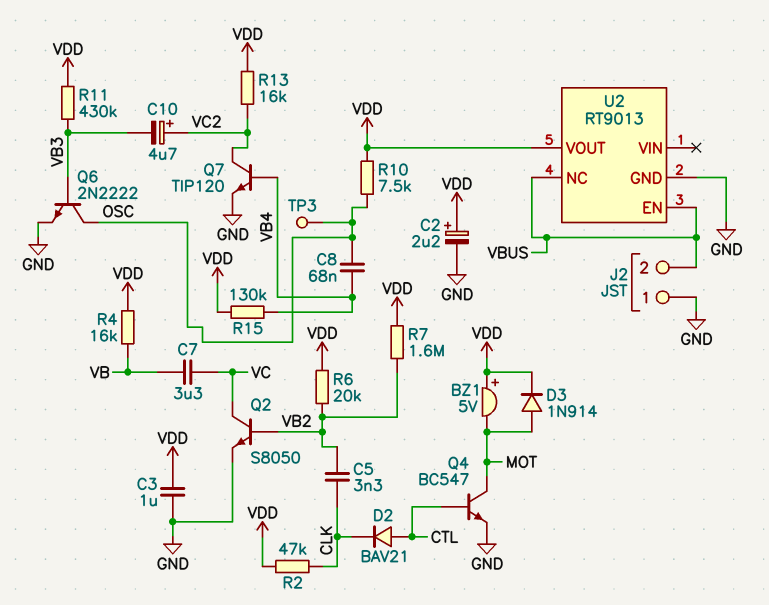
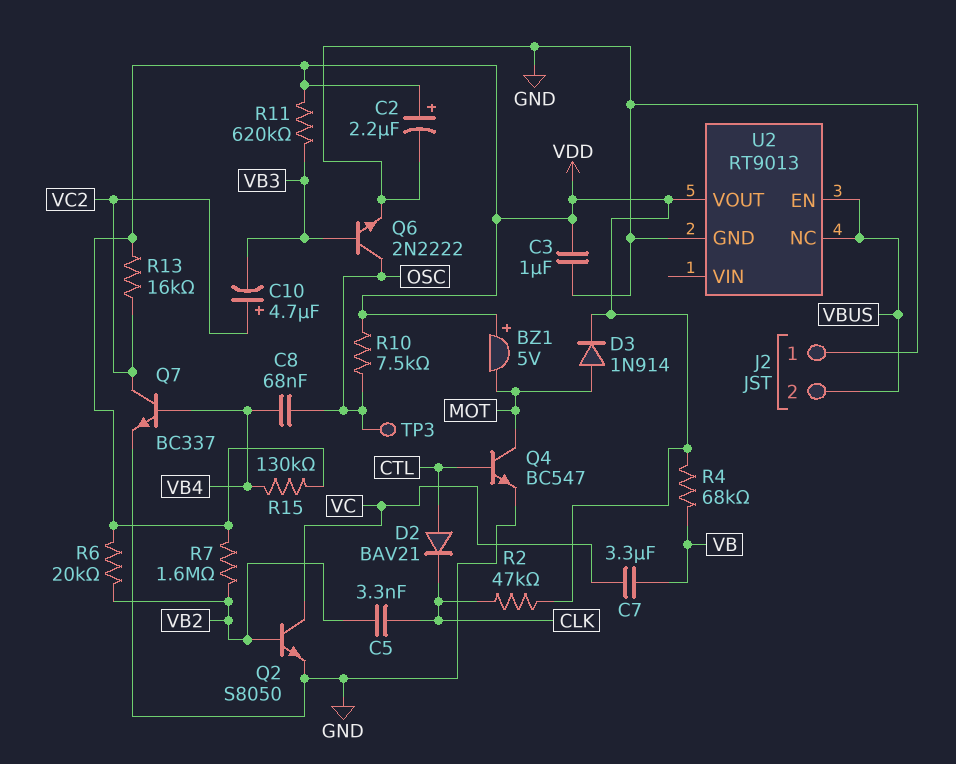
Q7: NPN TIP120 (B VB4, C VC2, E GND) -> NPN BC337 (B VB4, C VC2, E GND)
R4: 16k (VB, VDD) -> 68k (VB, VDD)
R11: 430k (VB3, VDD) -> 620k (VB3, VDD)

